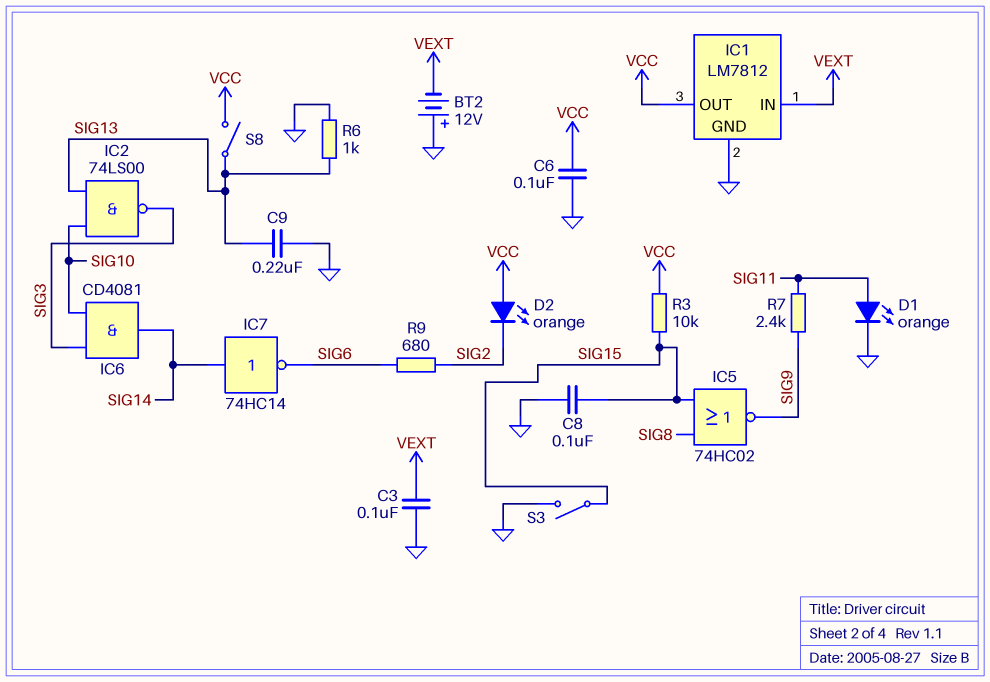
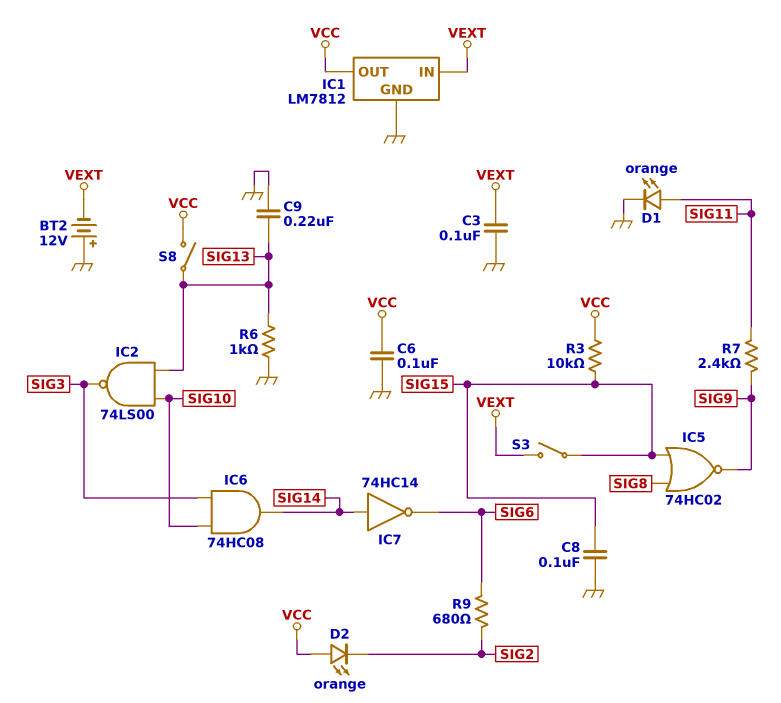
IC6: AND CD4081 (in SIG3, in SIG10, out SIG14) -> AND 74HC08 (in SIG3, in SIG10, out SIG14)
S3: switch (GND, SIG15) -> switch (SIG15, VEXT)

